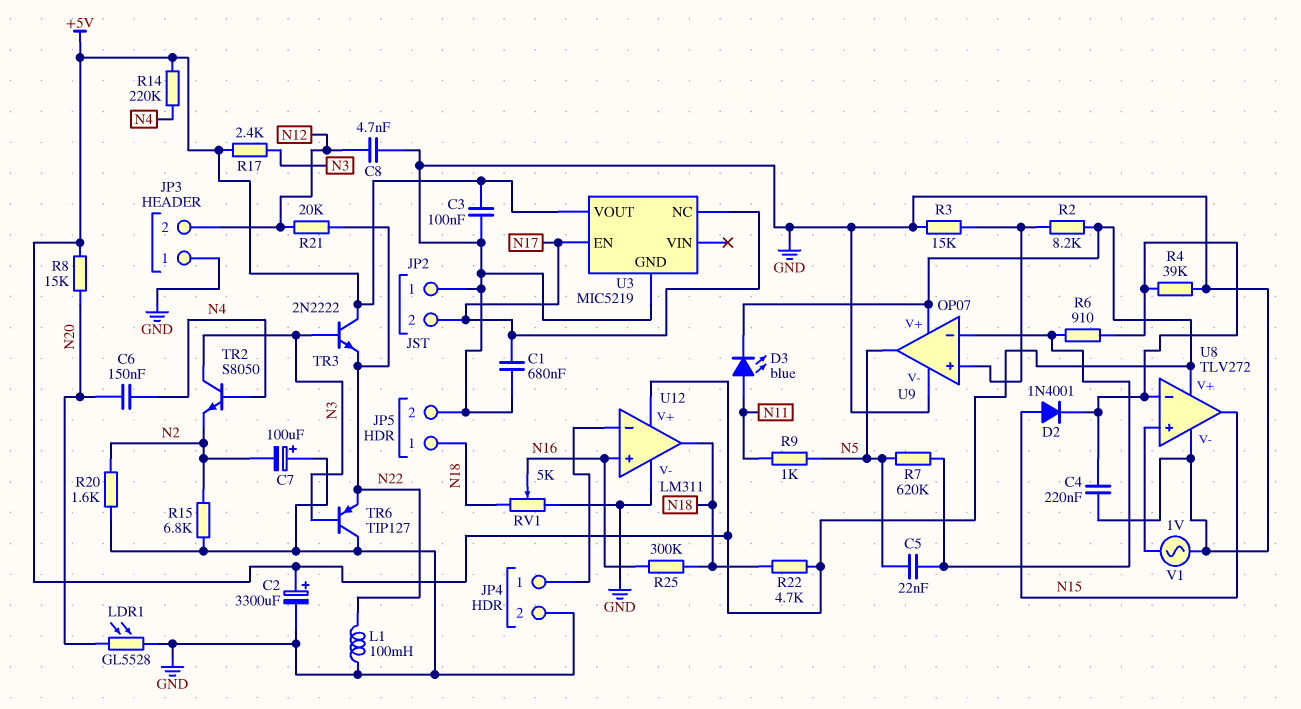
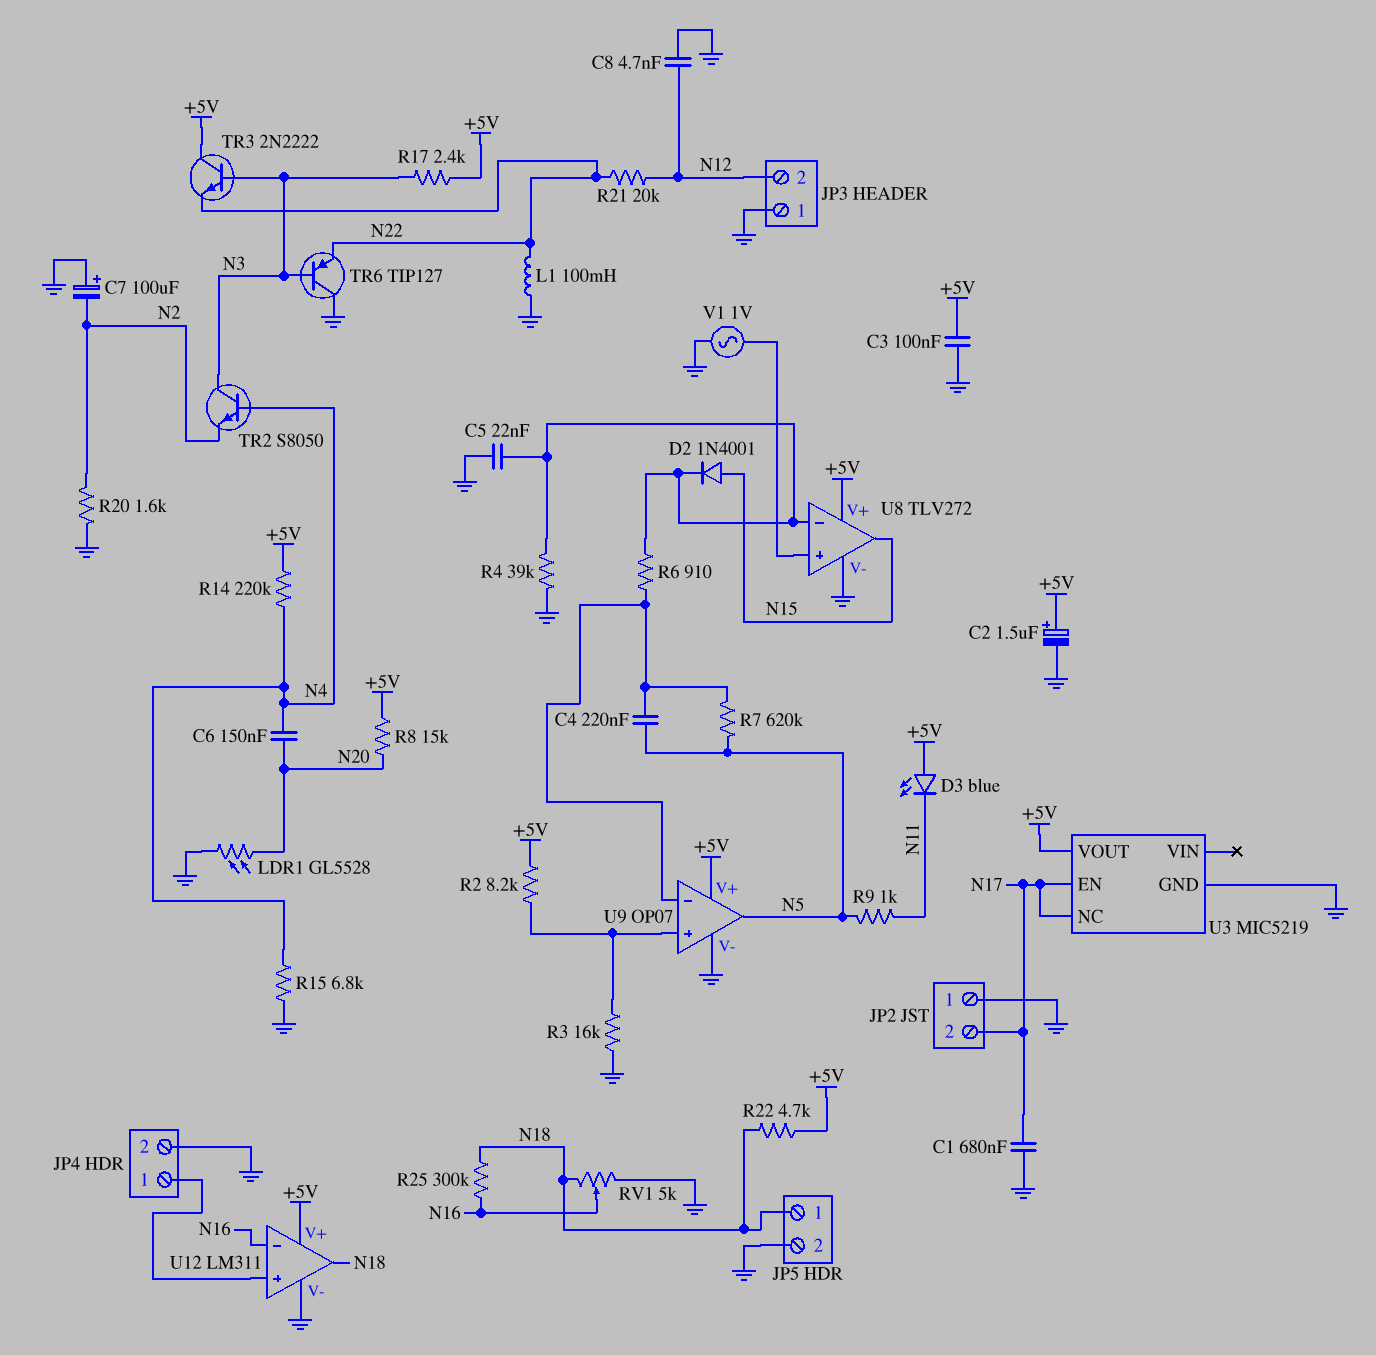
C2: 3300uF (plus +5V, minus GND) -> 1.5uF (plus +5V, minus GND)
C4: 220nF (GND, U8/in-) -> 220nF (N5, U9/in-)
C5: 22nF (N5, U9/in-) -> 22nF (GND, U8/in-)
D3: LED blue (A N11, K +5V) -> LED blue (A +5V, K N11)
R3: 15k (GND, U9/in+) -> 16k (GND, U9/in+)
R15: 6.8k (GND, N2) -> 6.8k (GND, N4)
U12 pin in+: N16 -> JP4/1
U12 pin in-: JP4/1 -> N16

